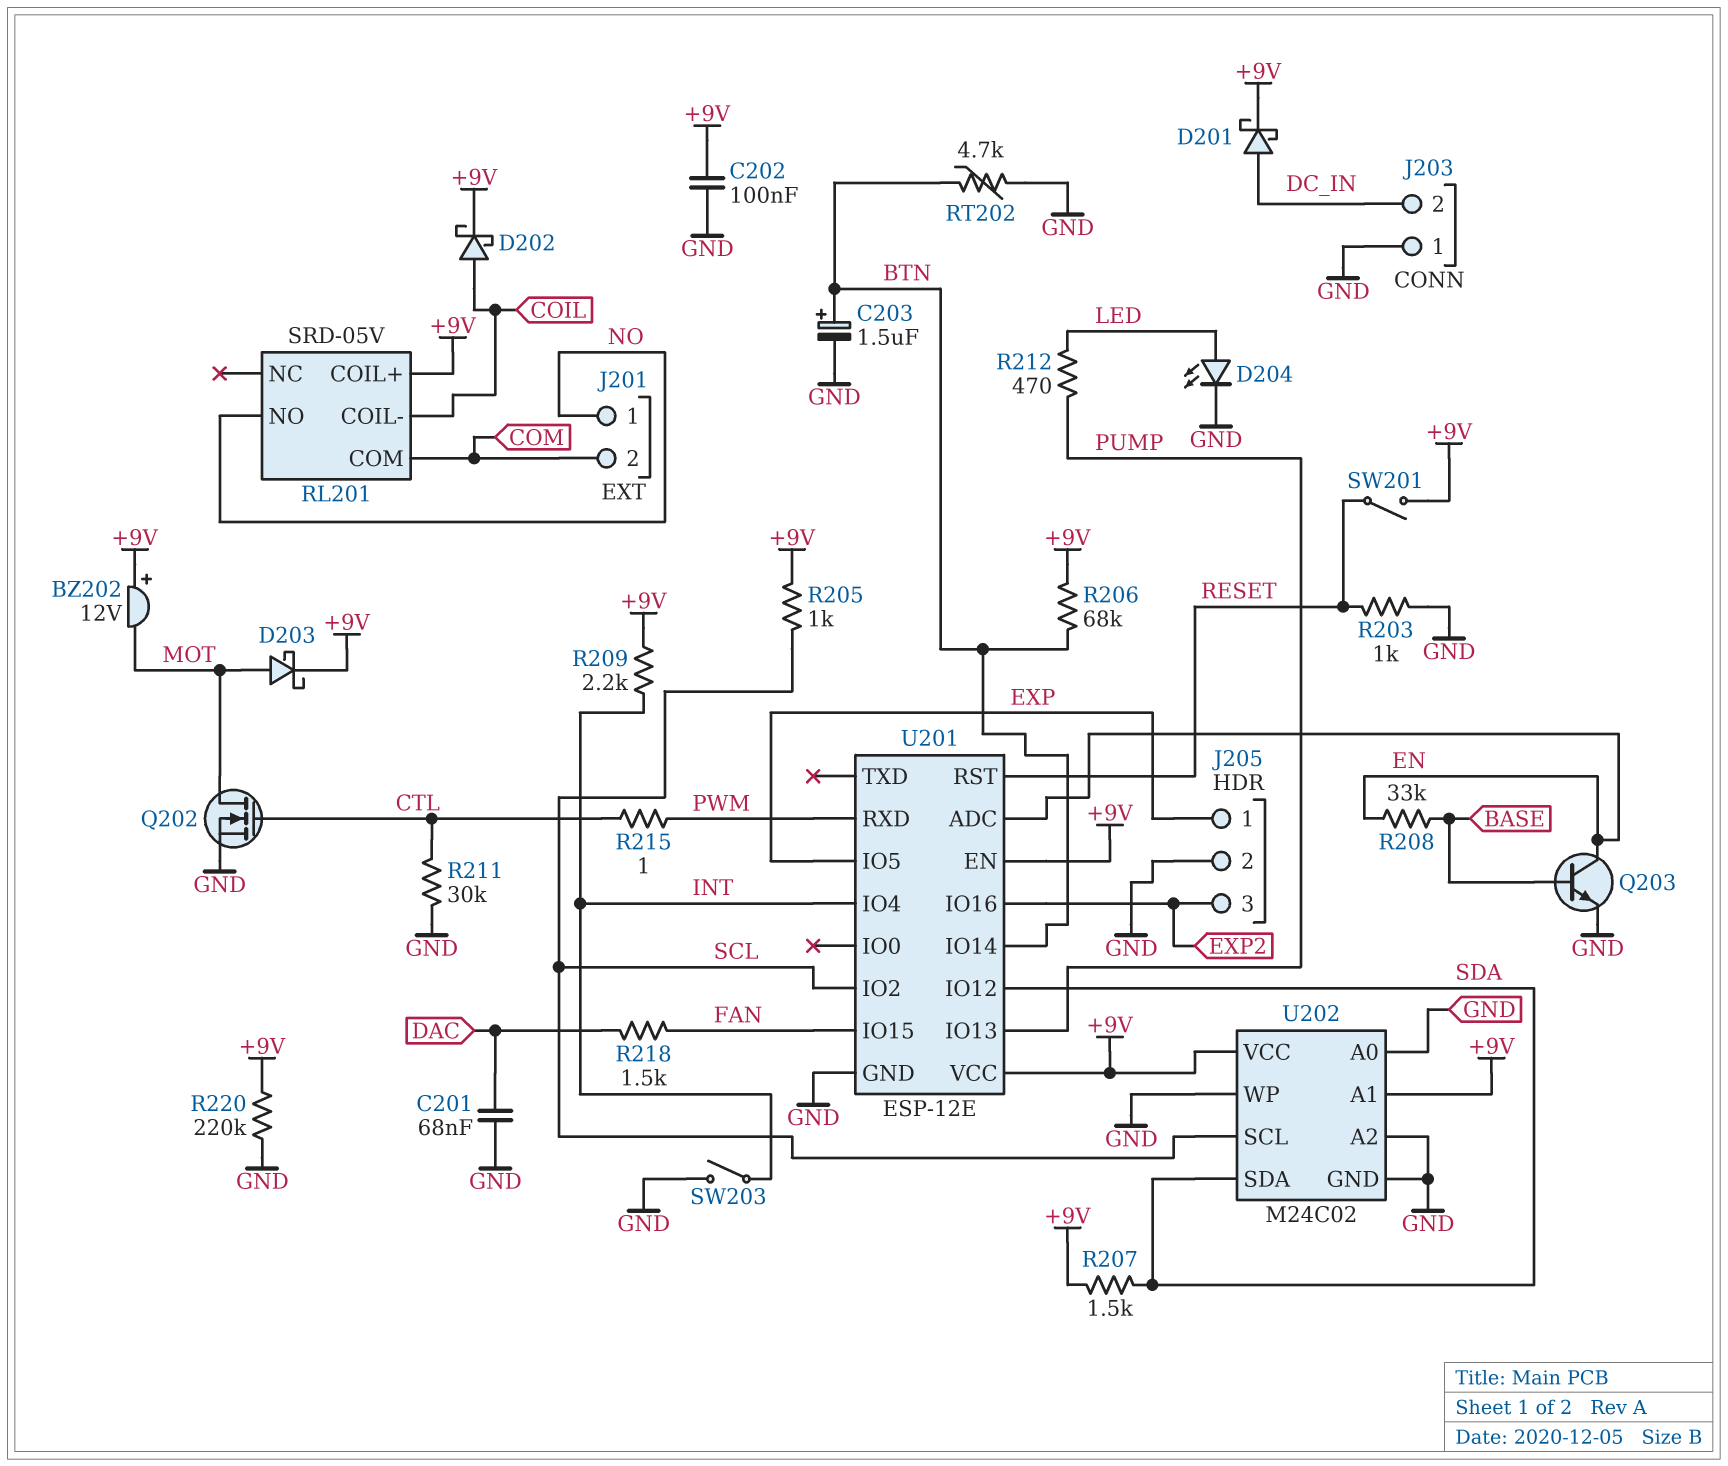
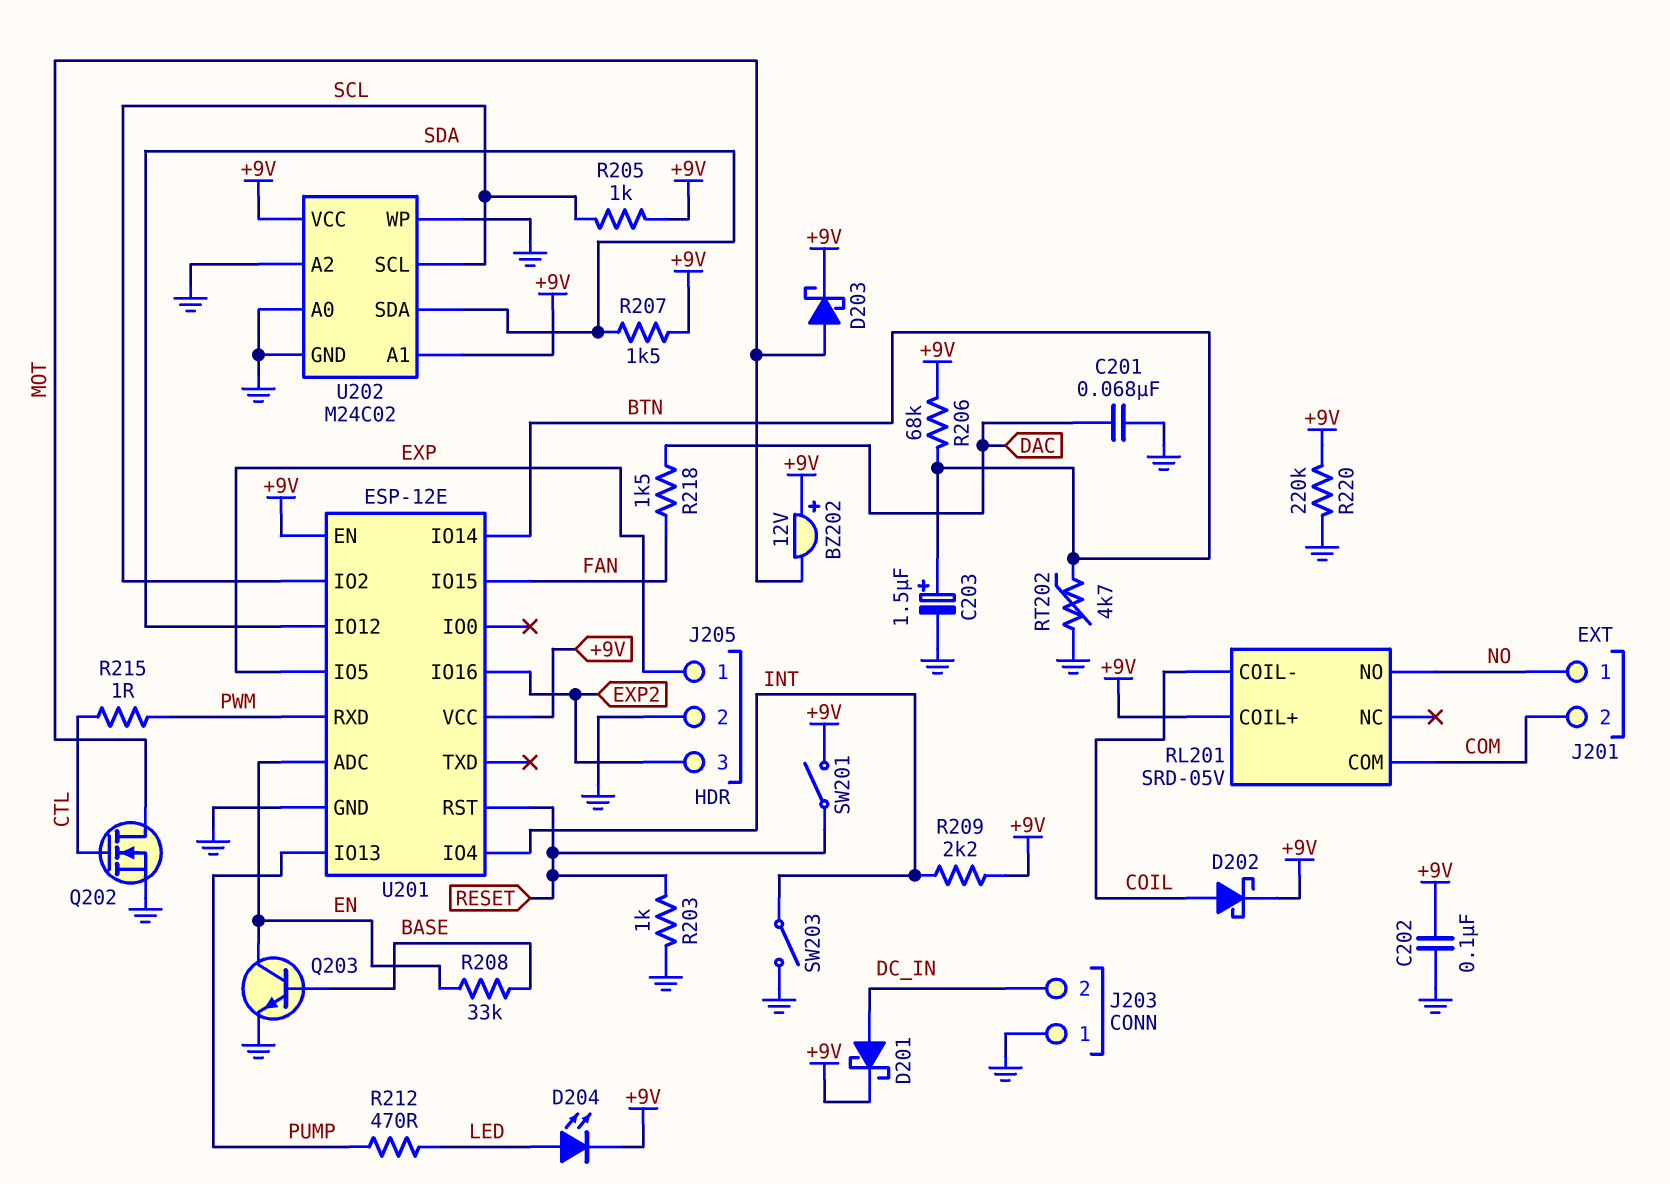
D204: LED (A LED, K GND) -> LED (A LED, K +9V)
R211: 30k (CTL, GND) -> none

